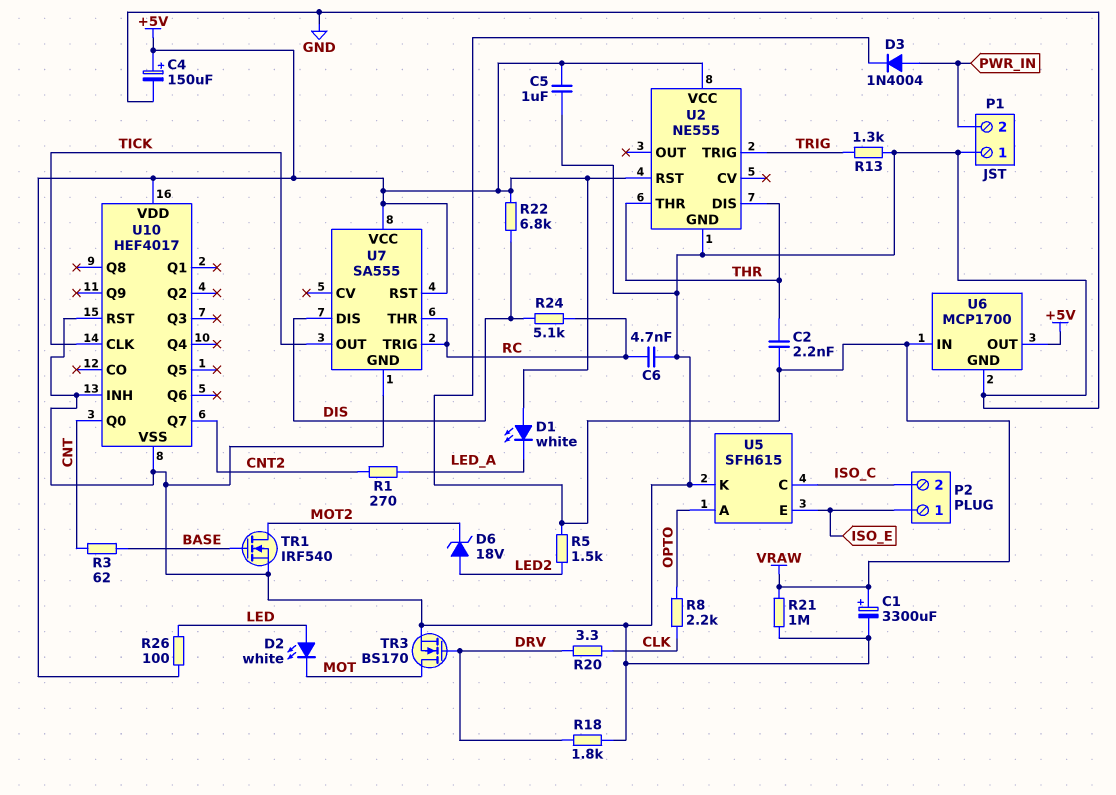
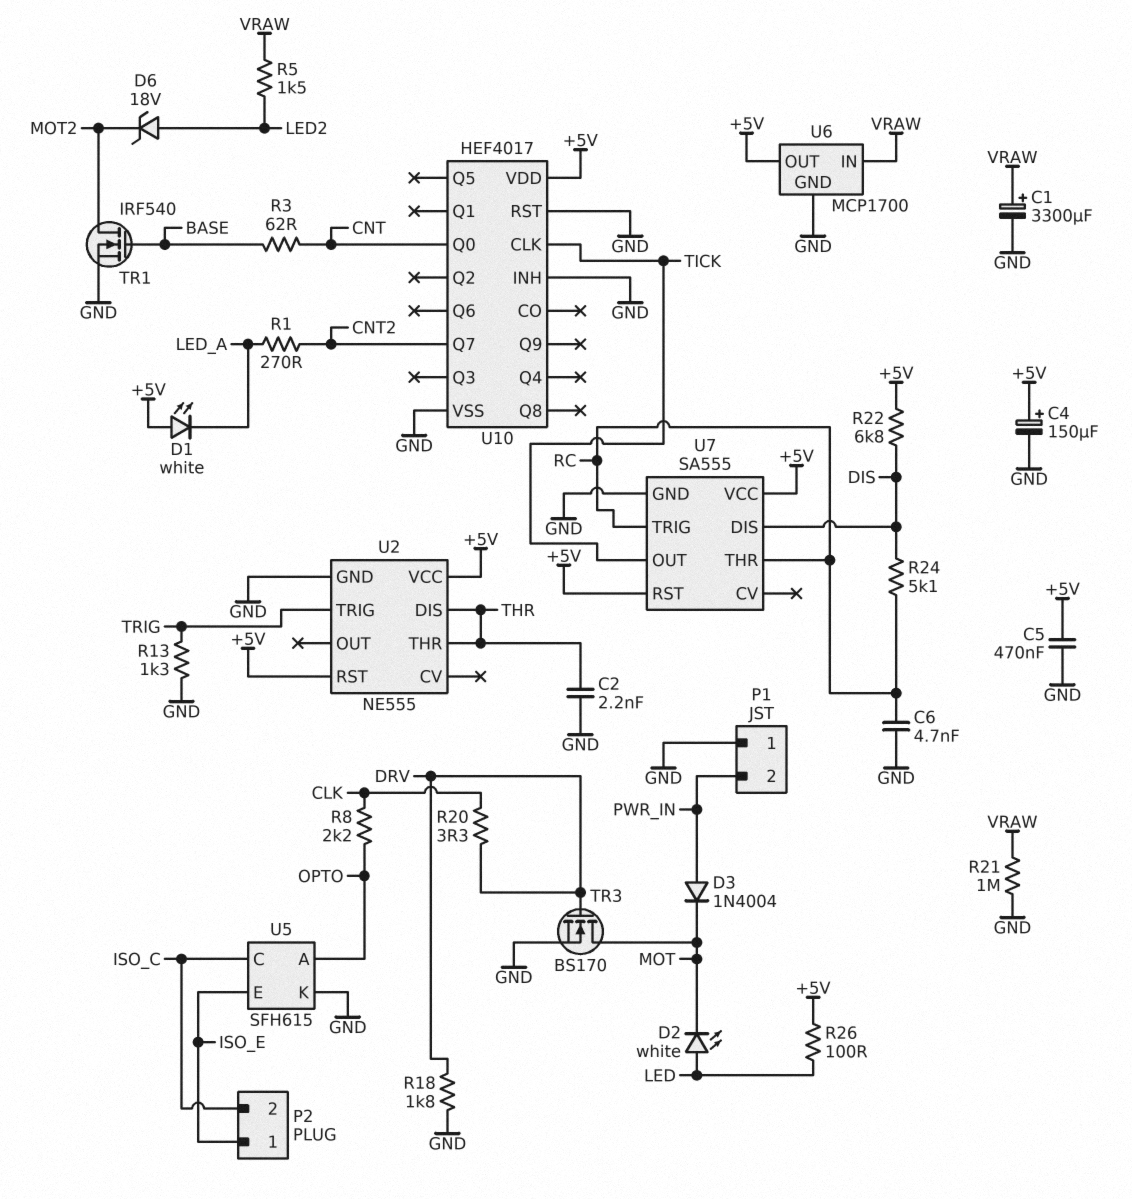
C2: 2.2nF (THR, VRAW) -> 2.2nF (GND, THR)
C5: 1uF (+5V, GND) -> 470nF (+5V, GND)
D3: diode 1N4004 (A PWR_IN, K VRAW) -> diode 1N4004 (A PWR_IN, K MOT)

